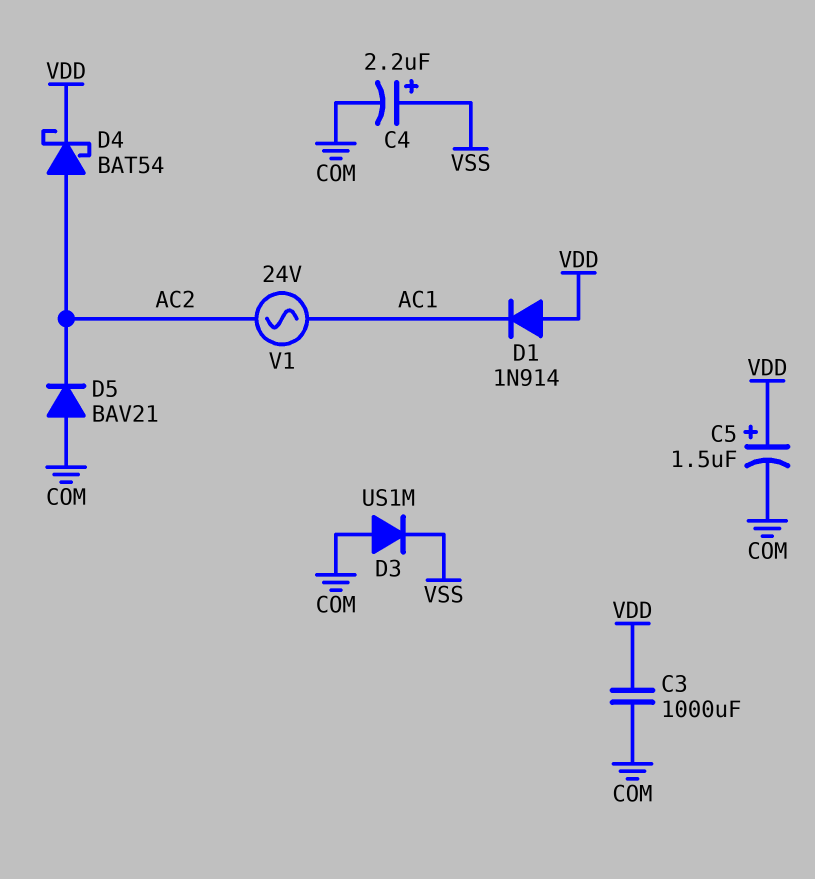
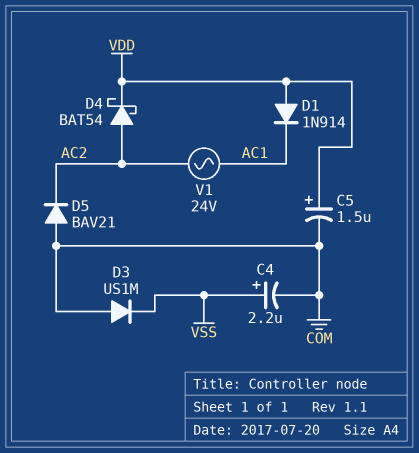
C3: 1000uF (COM, VDD) -> none

